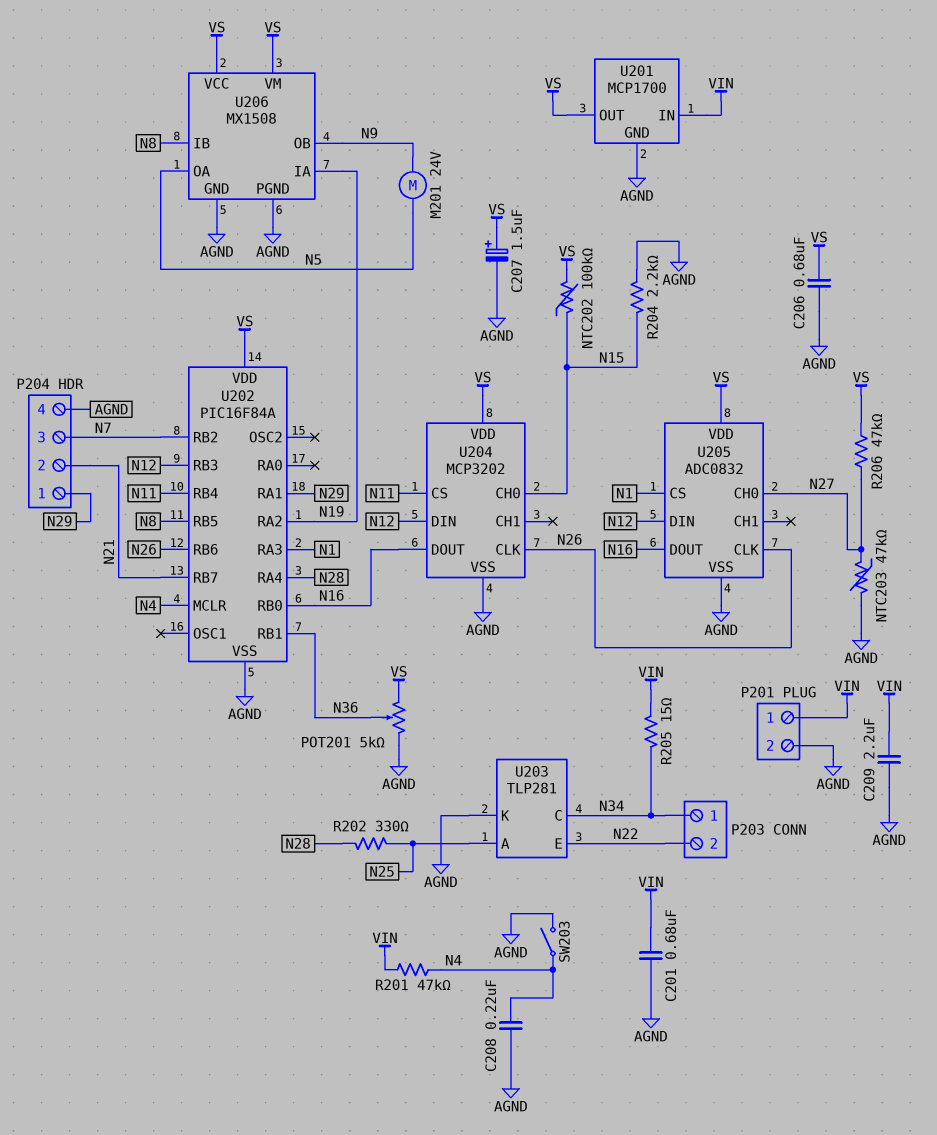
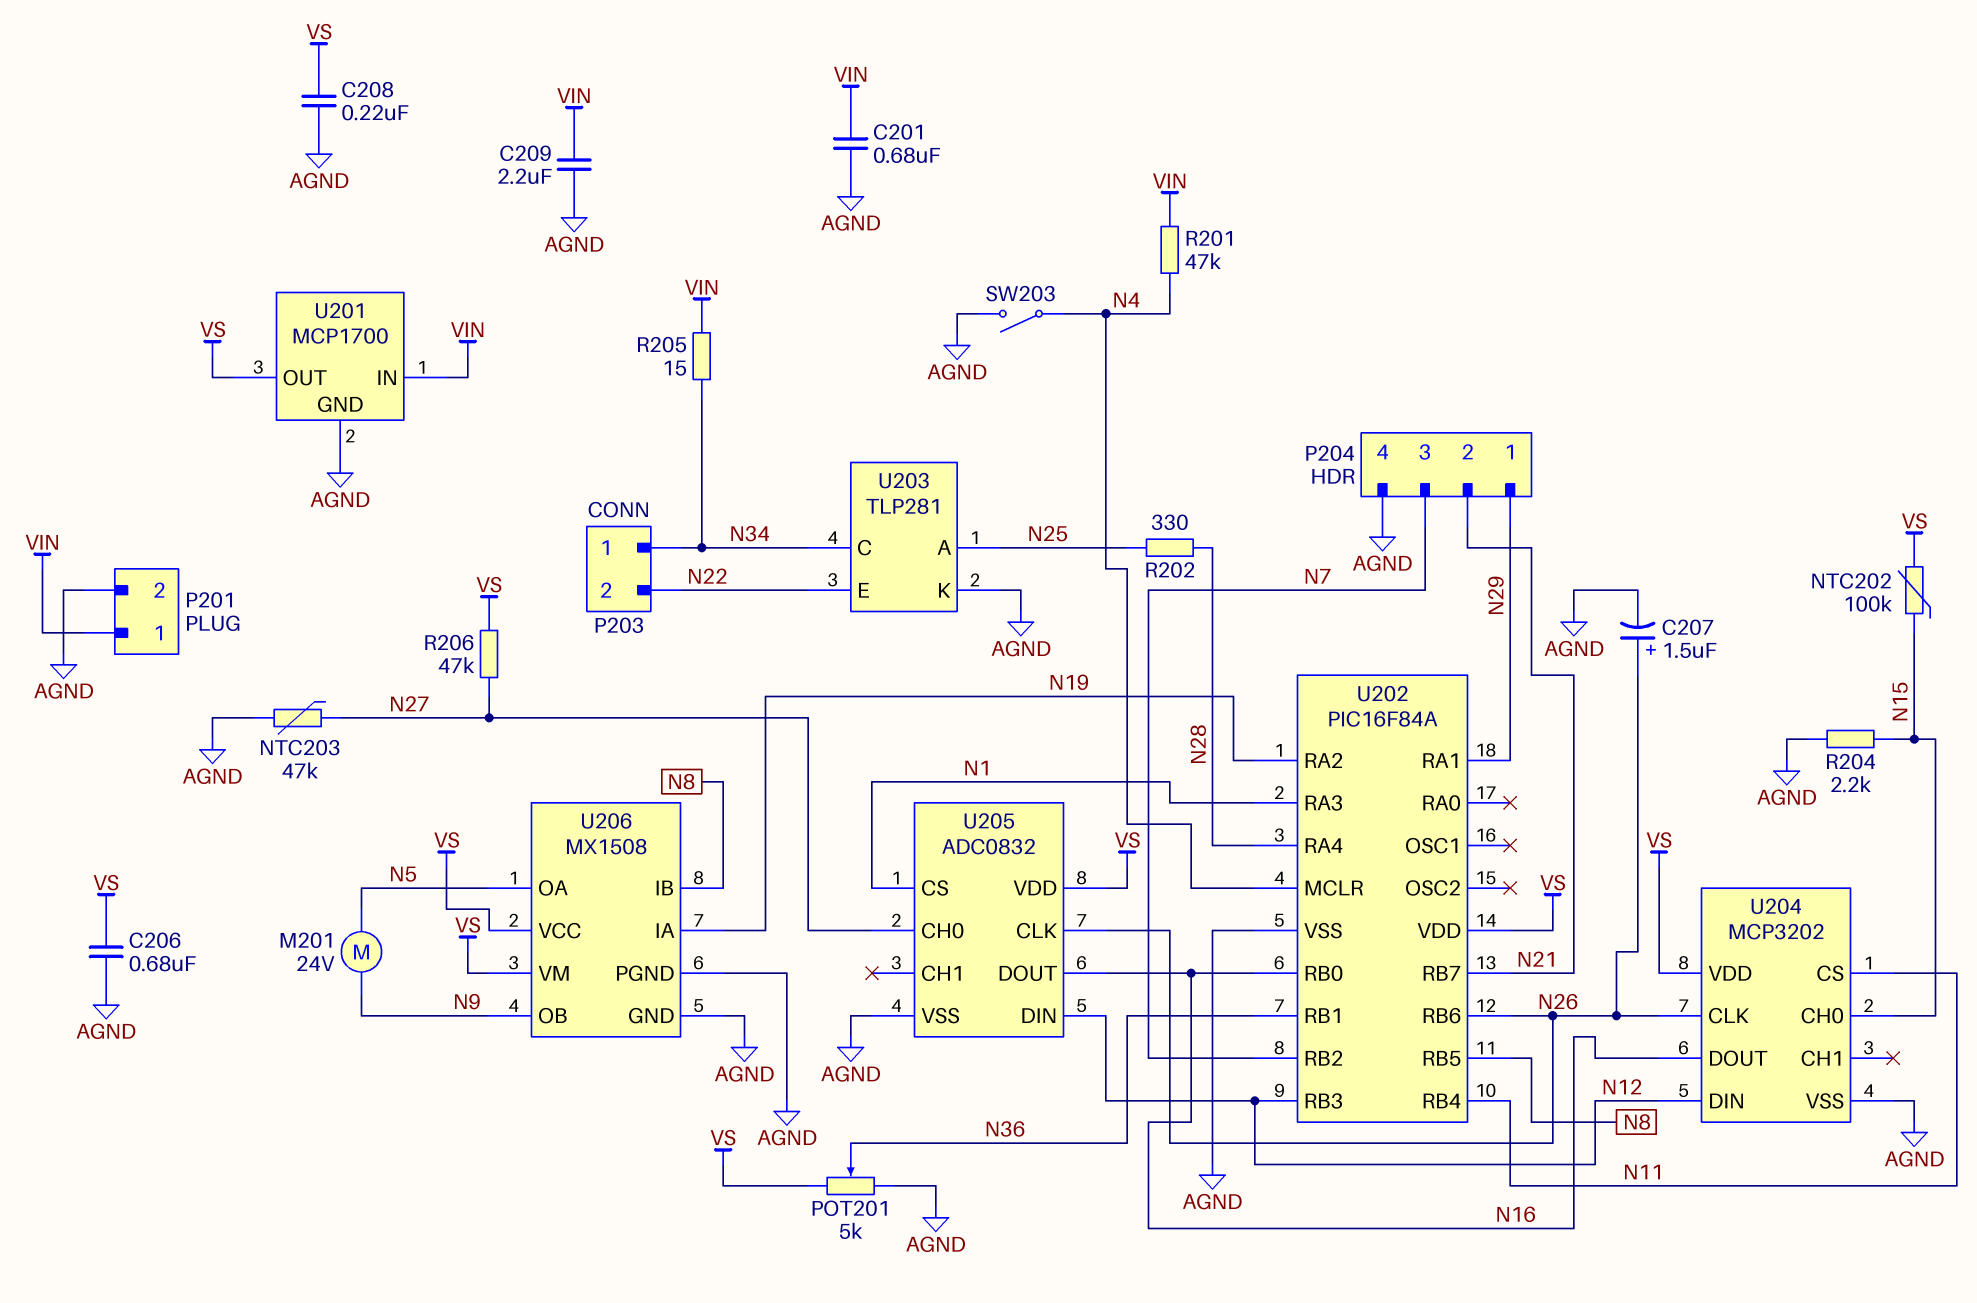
C207: 1.5uF (plus VS, minus AGND) -> 1.5uF (plus N26, minus AGND)
C208: 220nF (AGND, N4) -> 220nF (AGND, VS)

